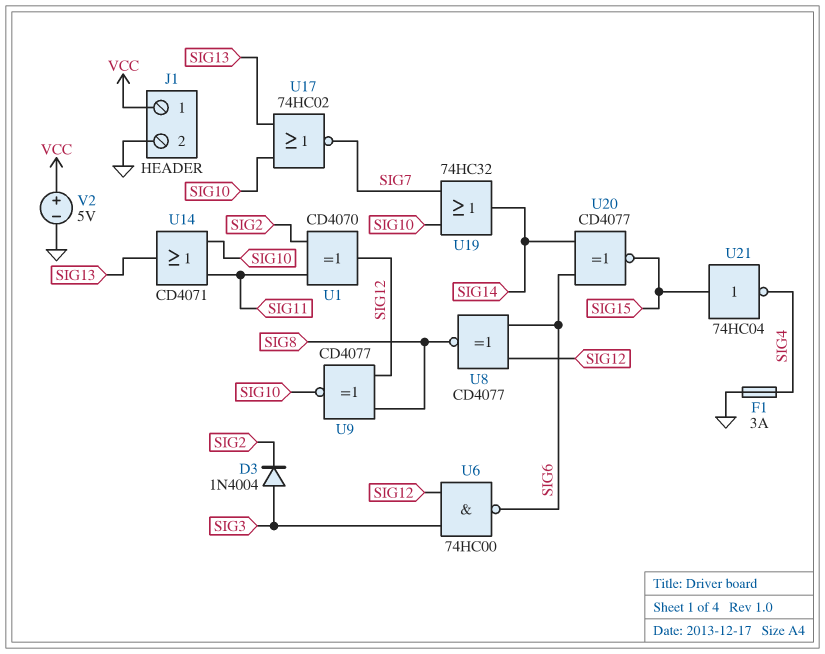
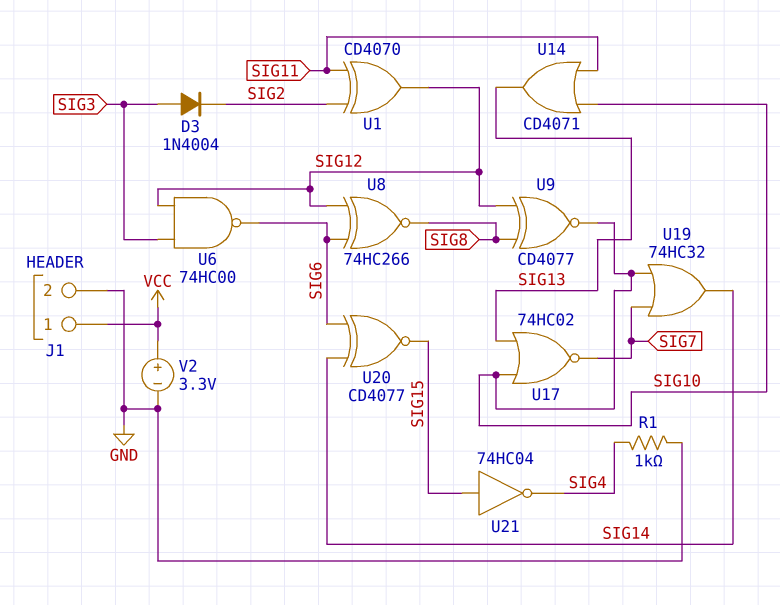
F1: 3A (GND, SIG4) -> none
R1: none -> 1k (GND, SIG4)
U8: XNOR CD4077 (in SIG6, in SIG12, out SIG8) -> XNOR 74HC266 (in SIG6, in SIG12, out SIG8)
V2: 5V (plus VCC, minus GND) -> 3.3V (plus VCC, minus GND)

